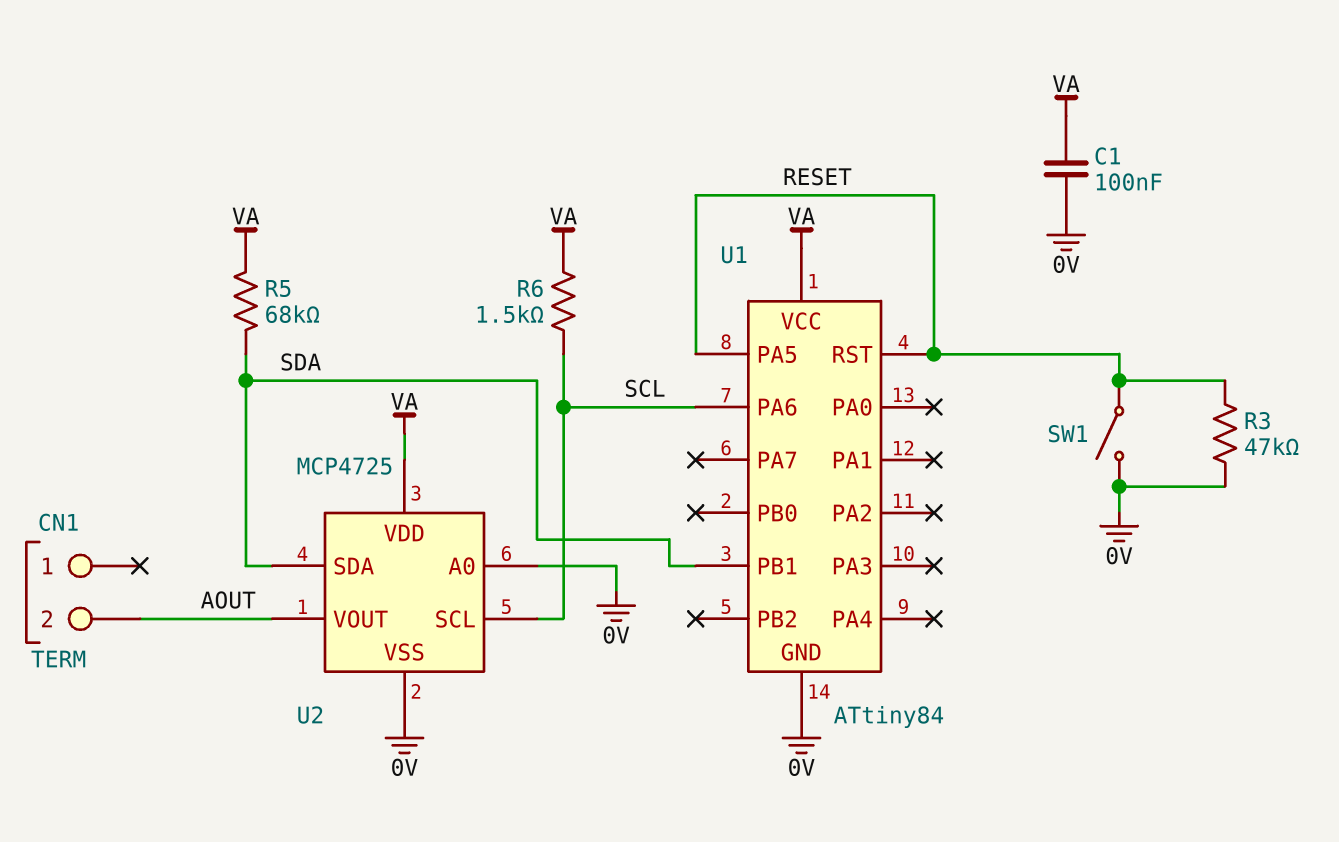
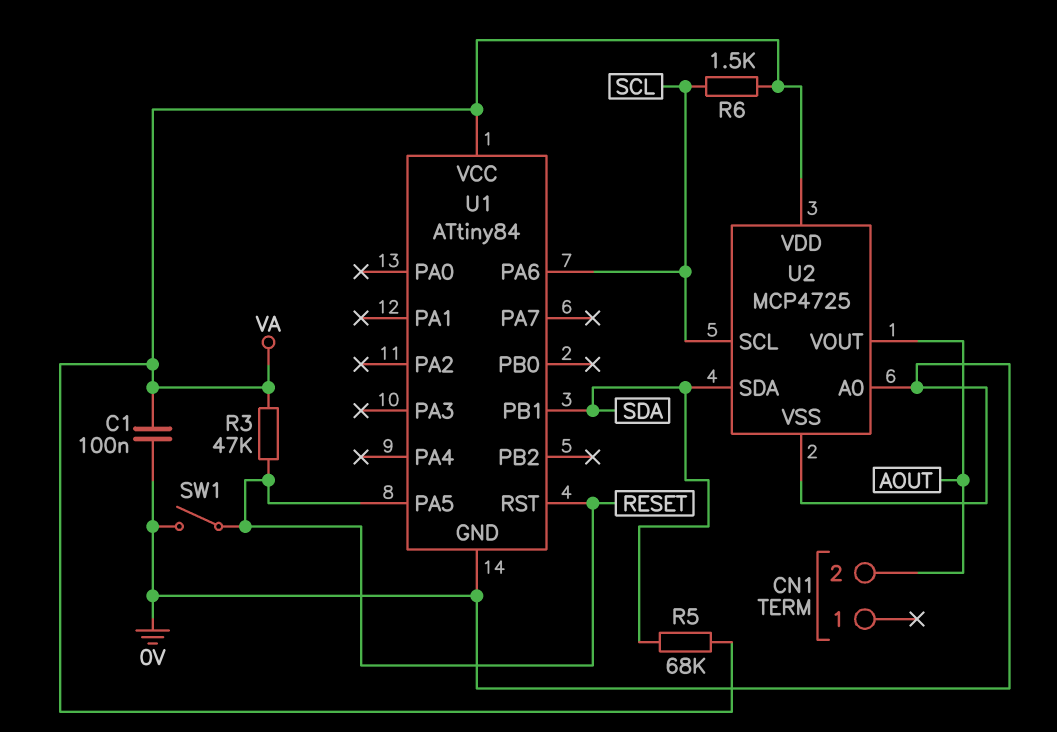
R3: 47k (0V, RESET) -> 47k (RESET, VA)

